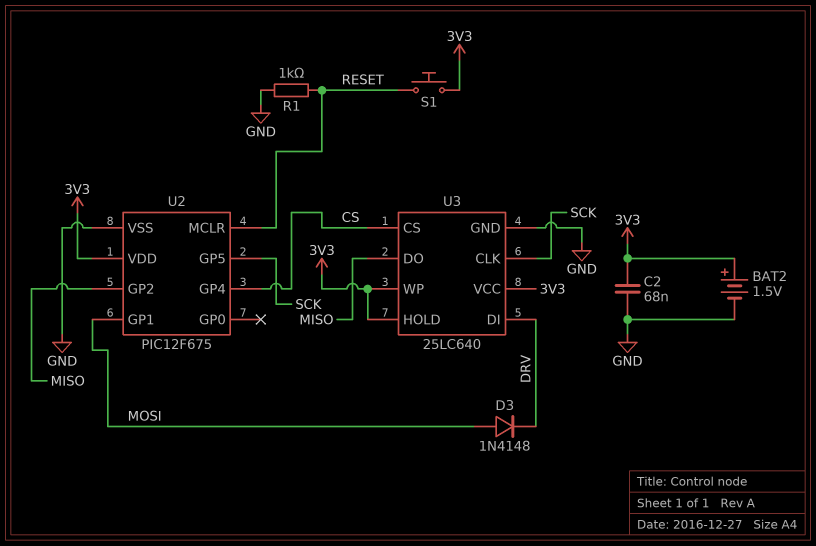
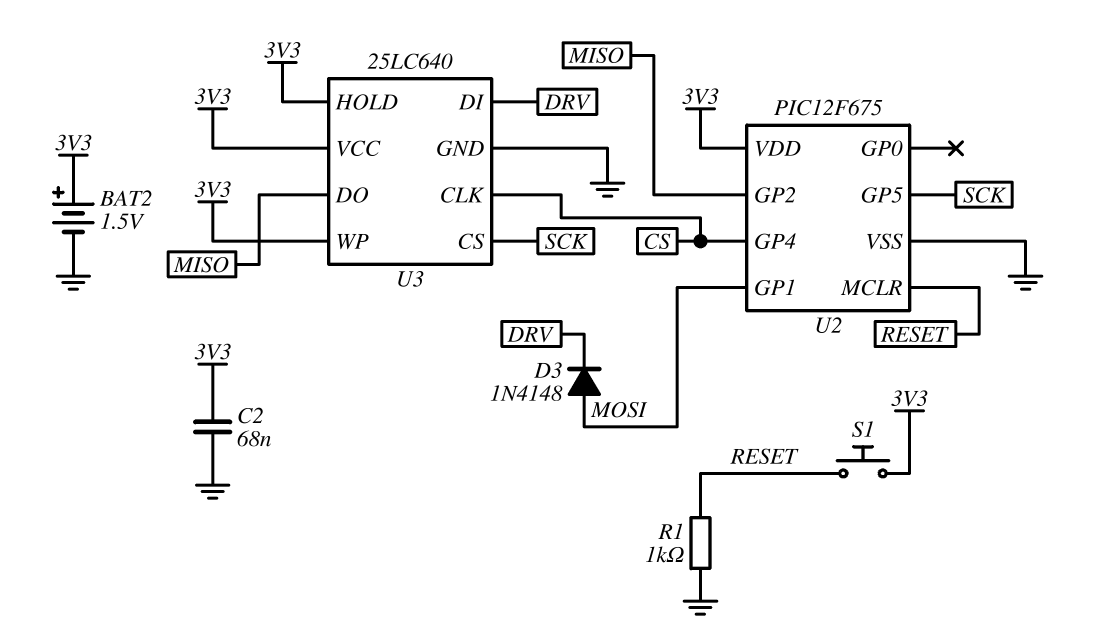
U3 pin CLK: SCK -> CS
U3 pin CS: CS -> SCK

